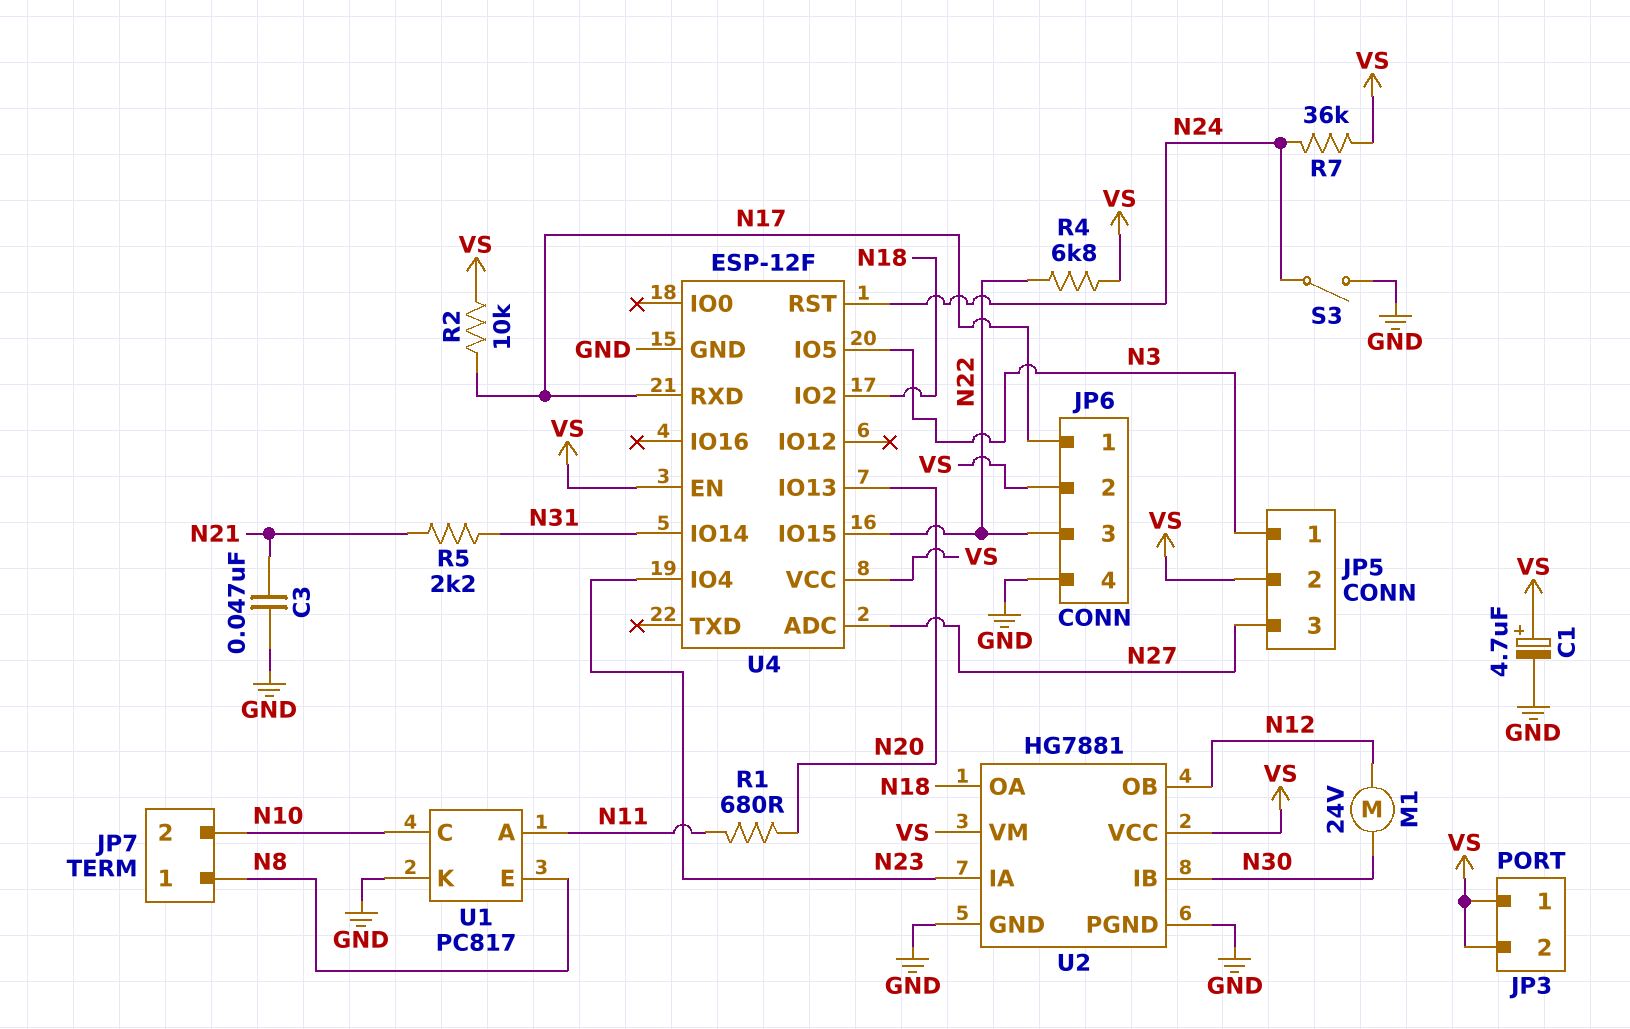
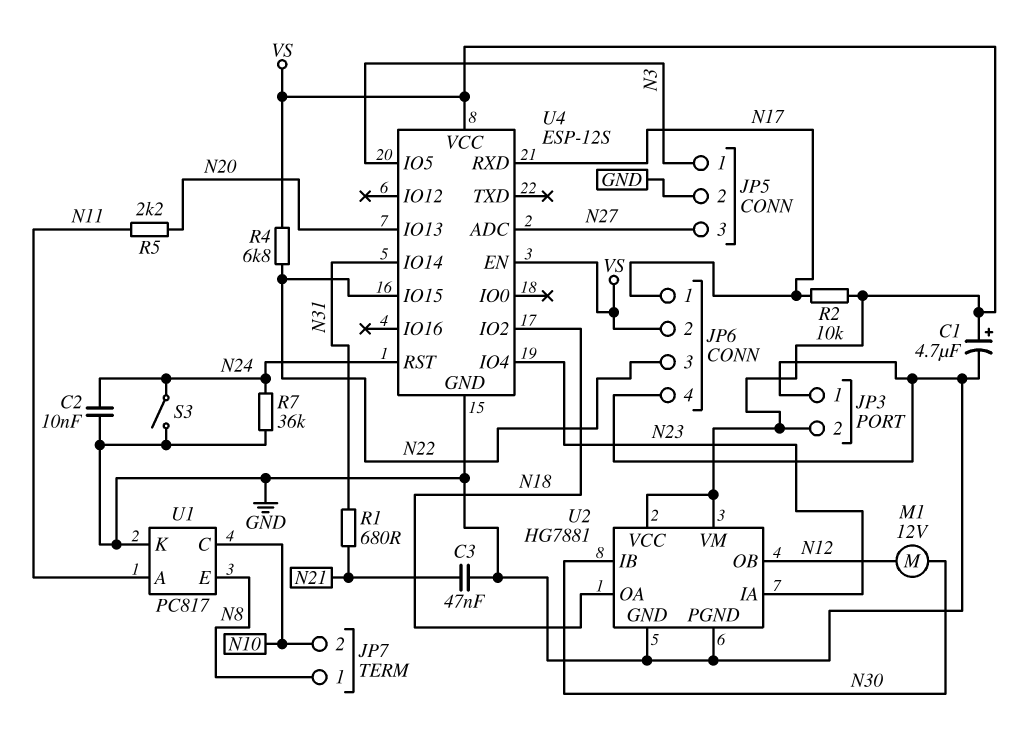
C2: none -> 10nF (GND, N24)
JP3 pin 1: VS -> GND
JP5 pin 2: VS -> GND
M1: motor 24V (N12, N30) -> motor 12V (N12, N30)
R1: 680 (N11, N20) -> 680 (N21, N31)
R5: 2.2k (N21, N31) -> 2.2k (N11, N20)
R7: 36k (N24, VS) -> 36k (GND, N24)
U4: ESP-12F -> ESP-12S

